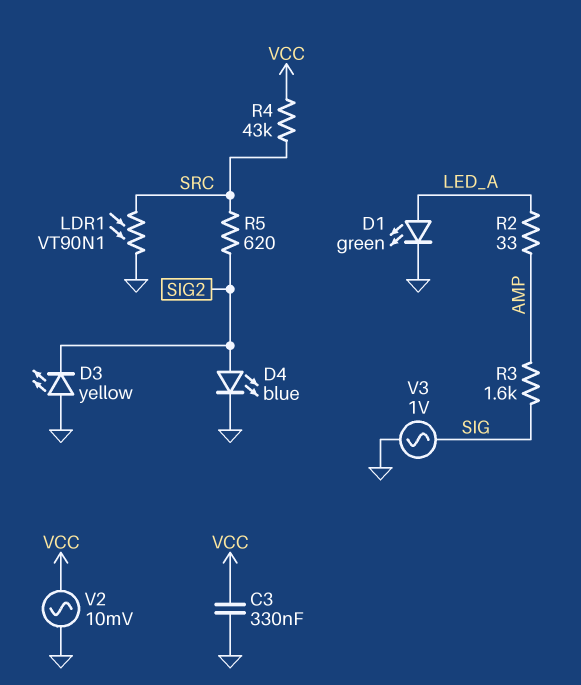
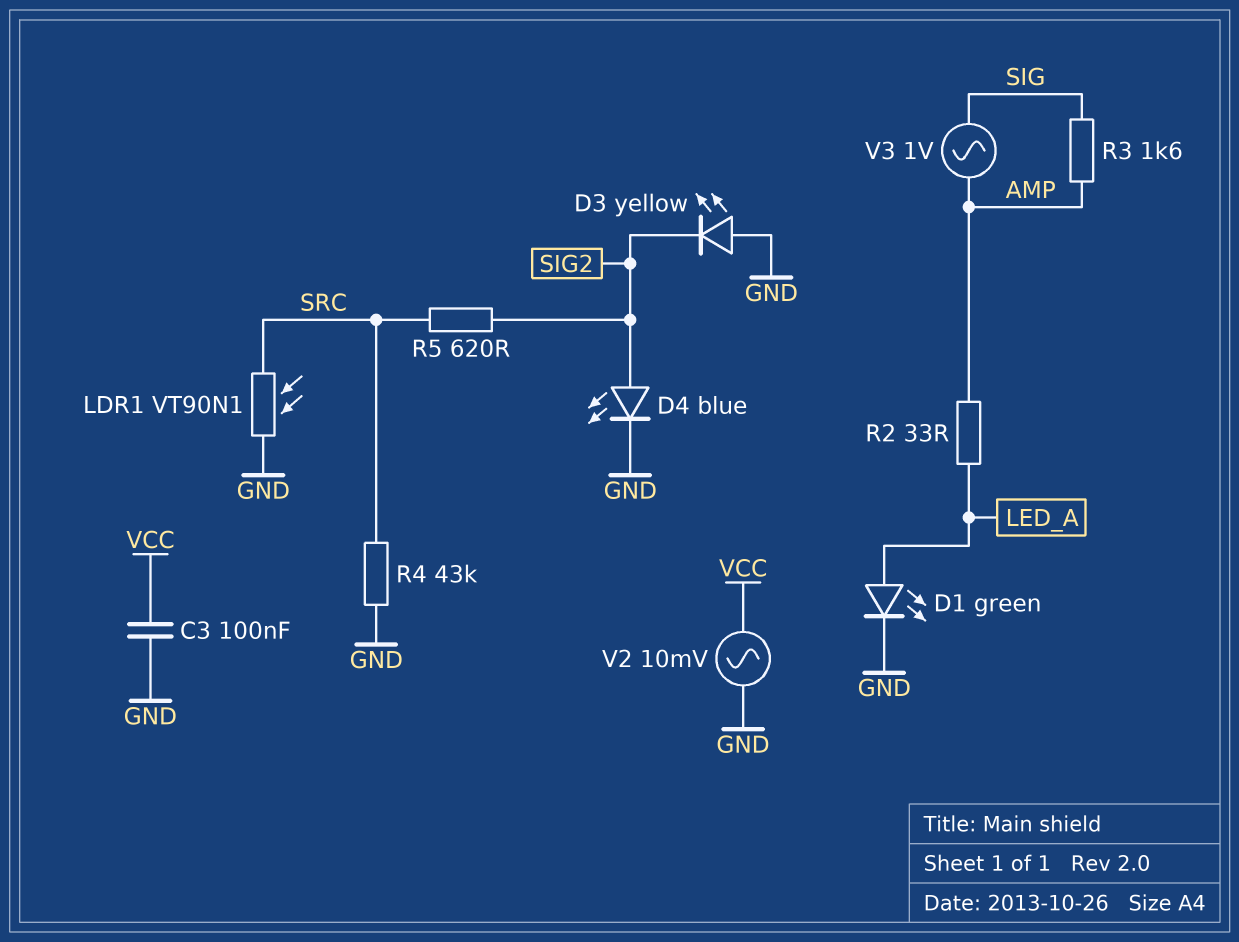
C3: 330nF (GND, VCC) -> 100nF (GND, VCC)
R4: 43k (SRC, VCC) -> 43k (GND, SRC)
V3: AC 1V (GND, SIG) -> AC 1V (AMP, SIG)

